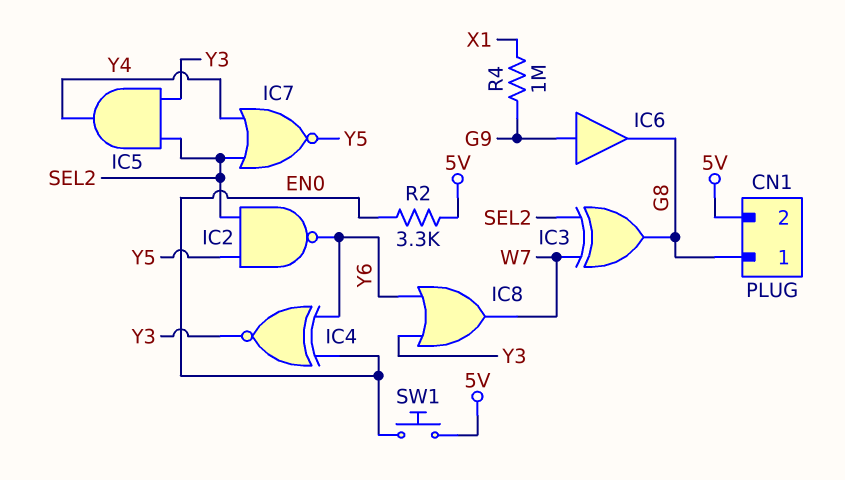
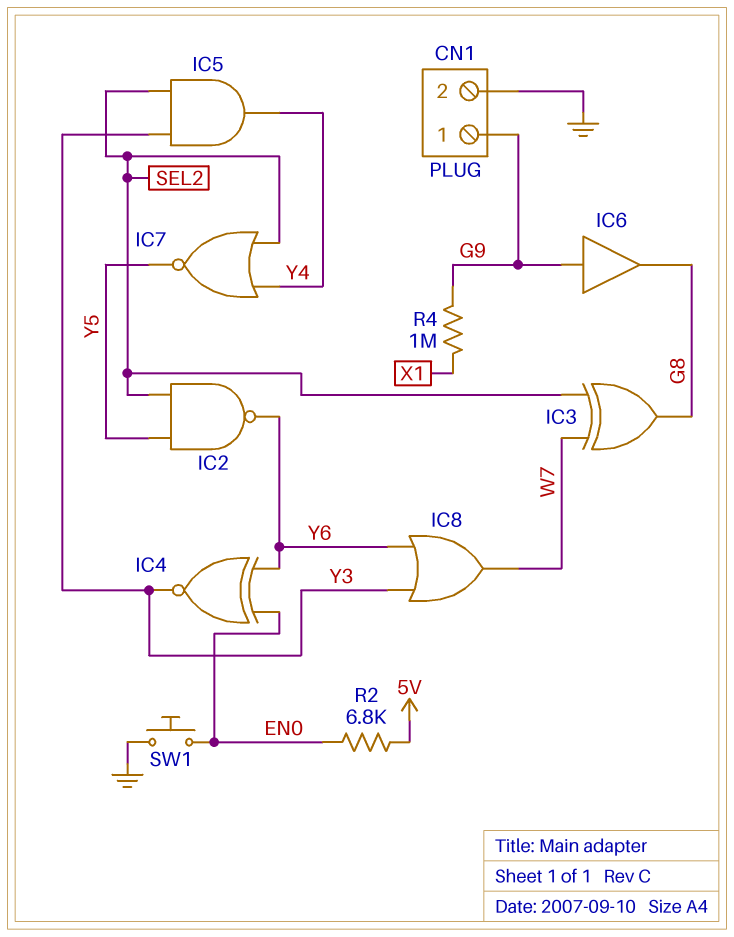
CN1 pin 1: G8 -> G9
CN1 pin 2: 5V -> GND
R2: 3.3k (5V, EN0) -> 6.8k (5V, EN0)
SW1: button (5V, EN0) -> button (EN0, GND)

